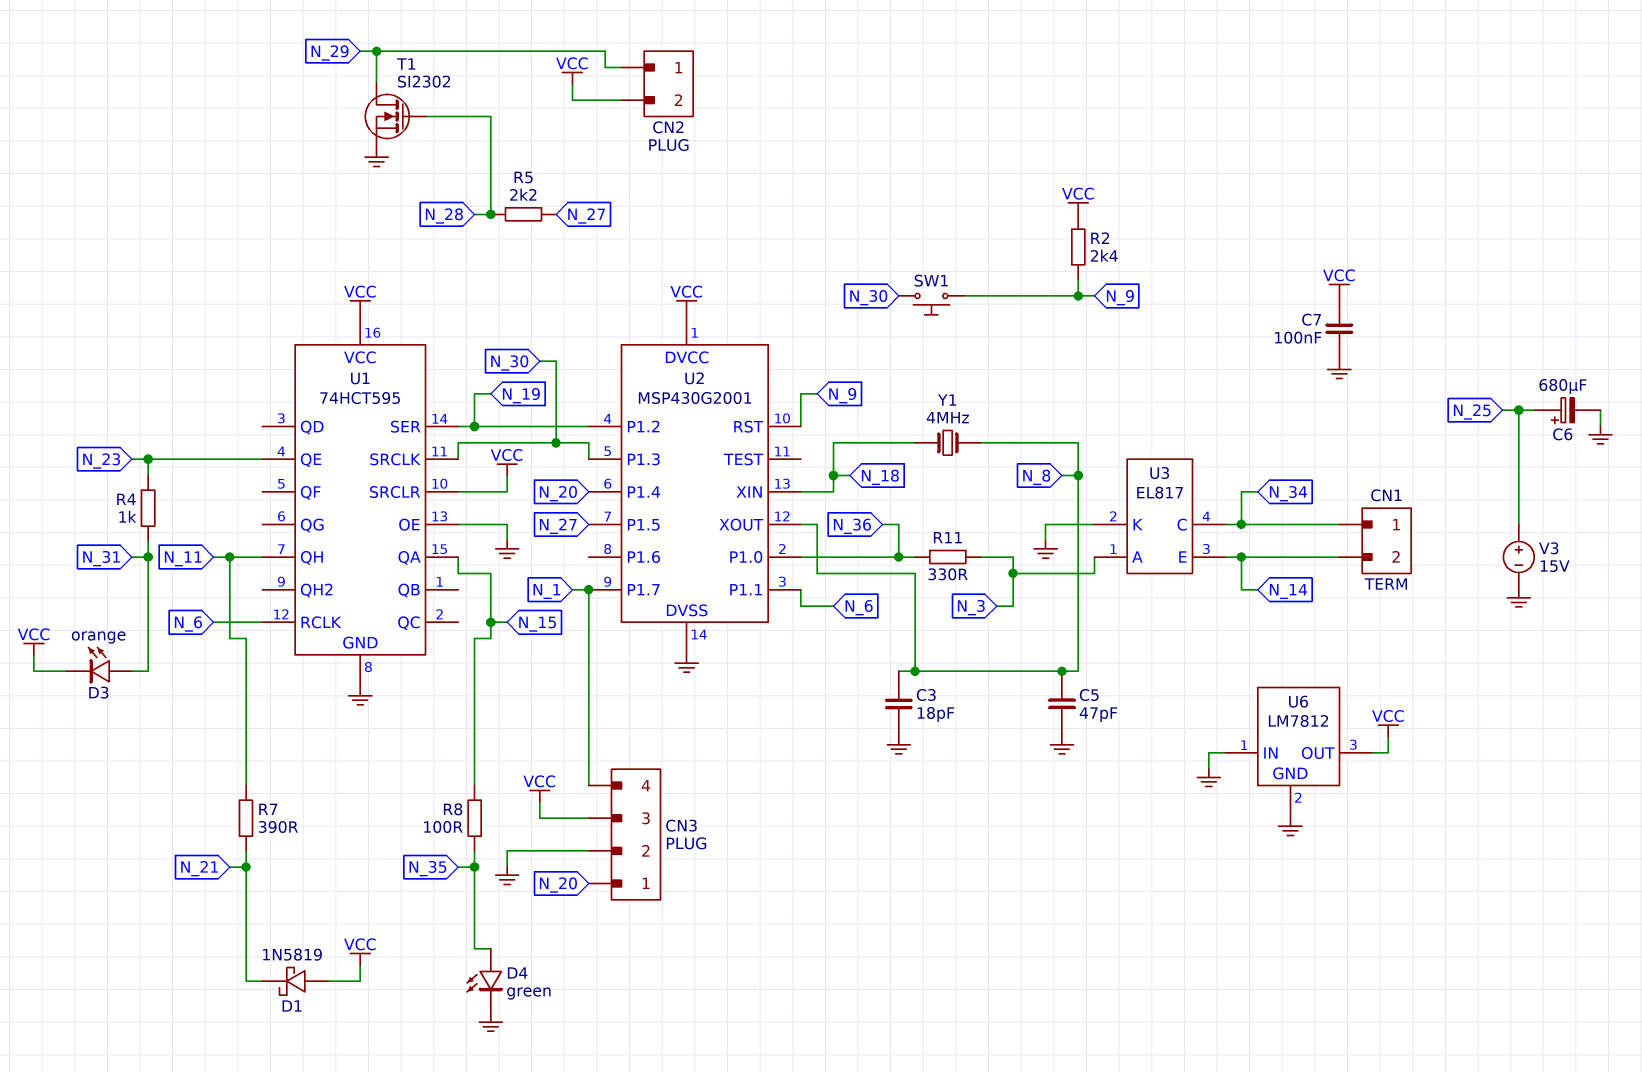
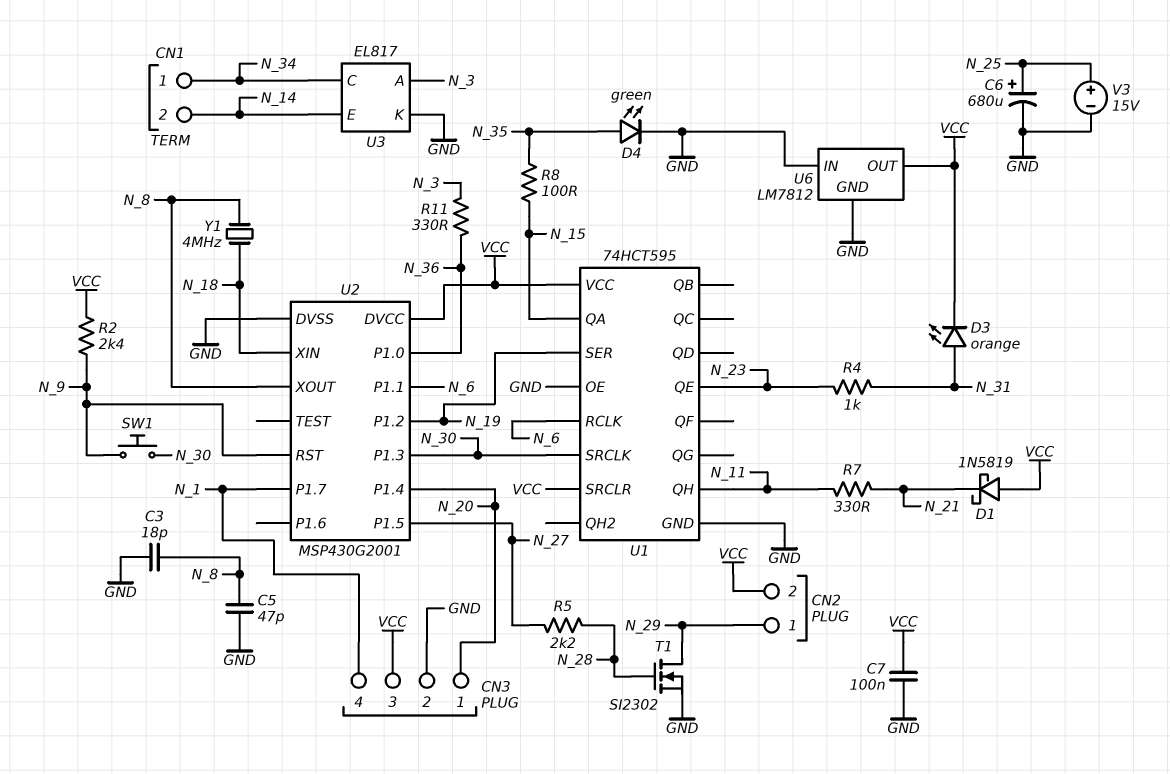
R7: 390 (N_11, N_21) -> 330 (N_11, N_21)

